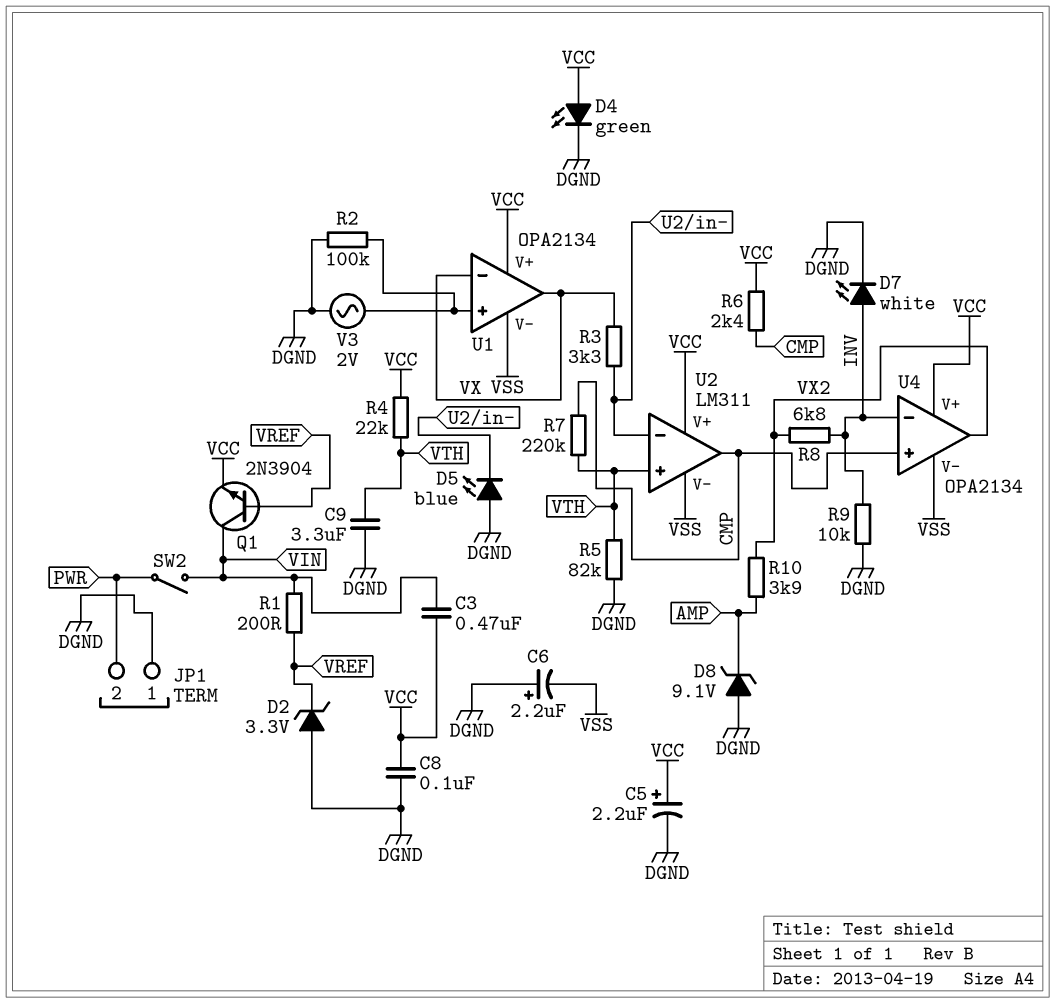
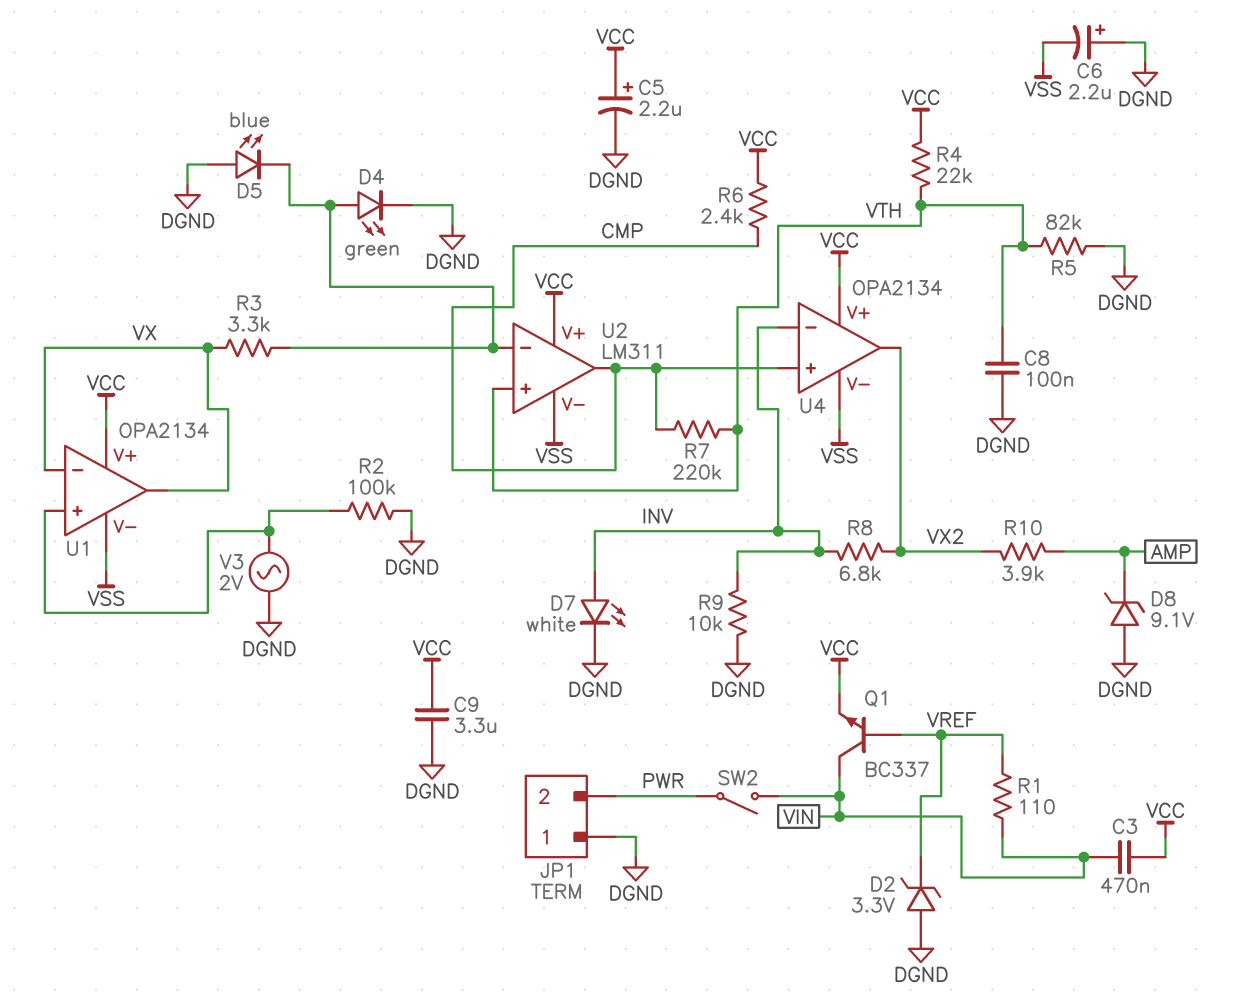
C8: 100nF (DGND, VCC) -> 100nF (DGND, VTH)
C9: 3.3uF (DGND, VTH) -> 3.3uF (DGND, VCC)
D4: LED green (A VCC, K DGND) -> LED green (A U2/in-, K DGND)
Q1: NPN 2N3904 (B VREF, C VIN, E VCC) -> NPN BC337 (B VREF, C VIN, E VCC)
R1: 200 (VIN, VREF) -> 110 (VIN, VREF)

